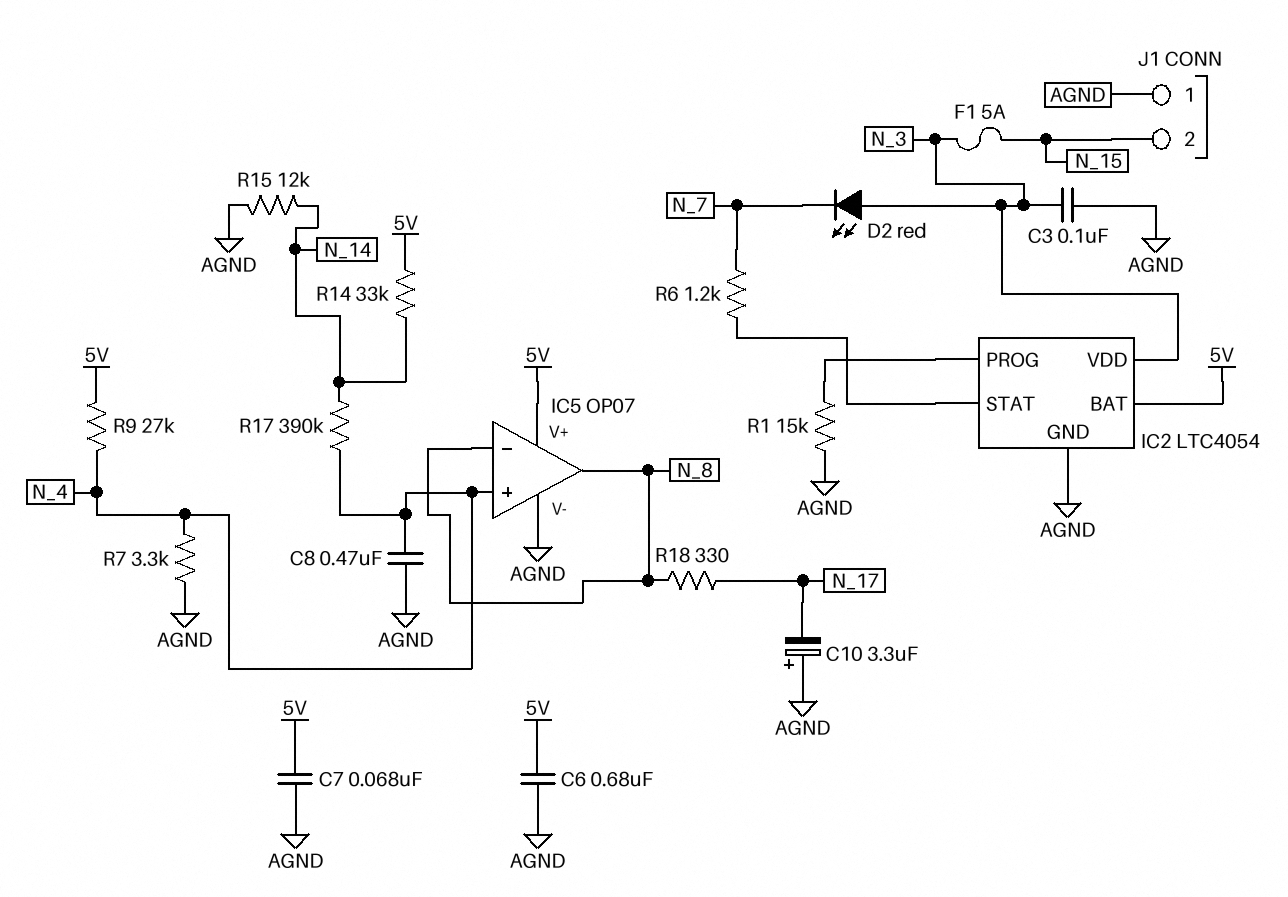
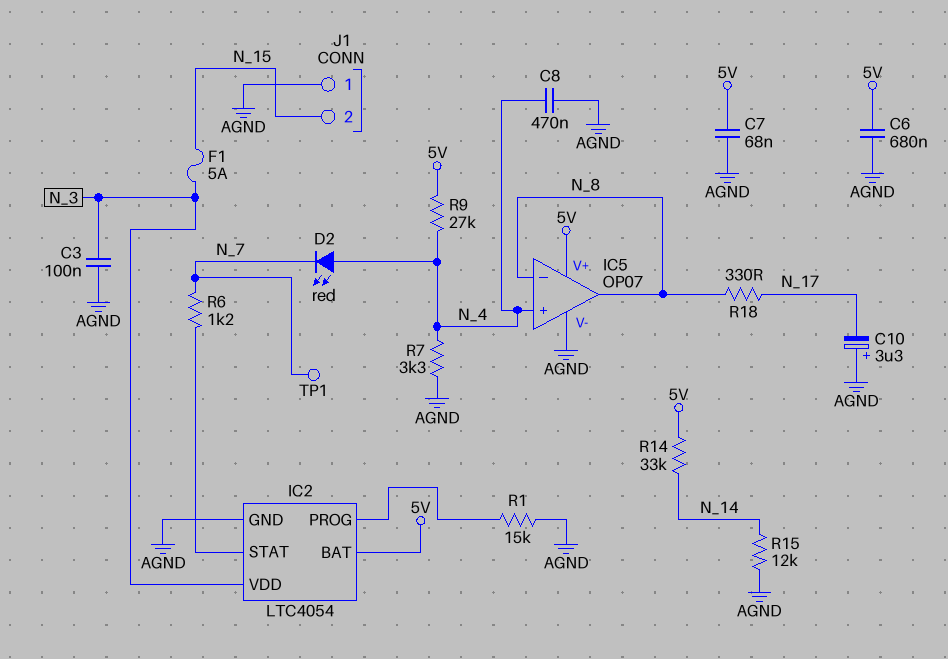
D2: LED red (A N_3, K N_7) -> LED red (A N_4, K N_7)
R17: 390k (N_4, N_14) -> none
TP1: none -> test point (N_7)

